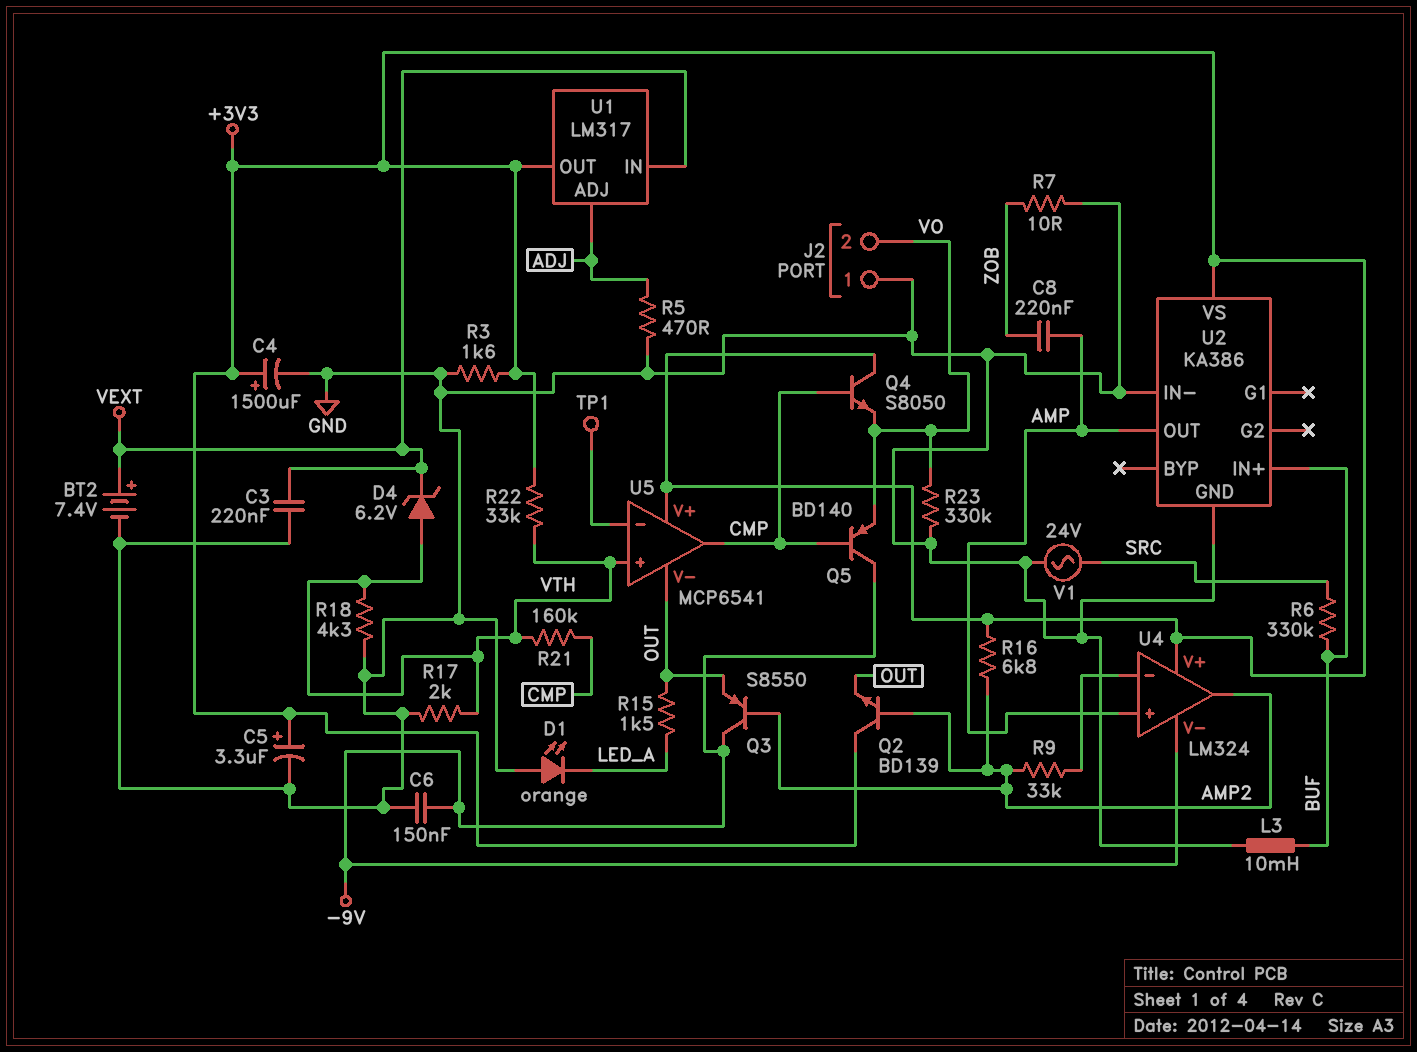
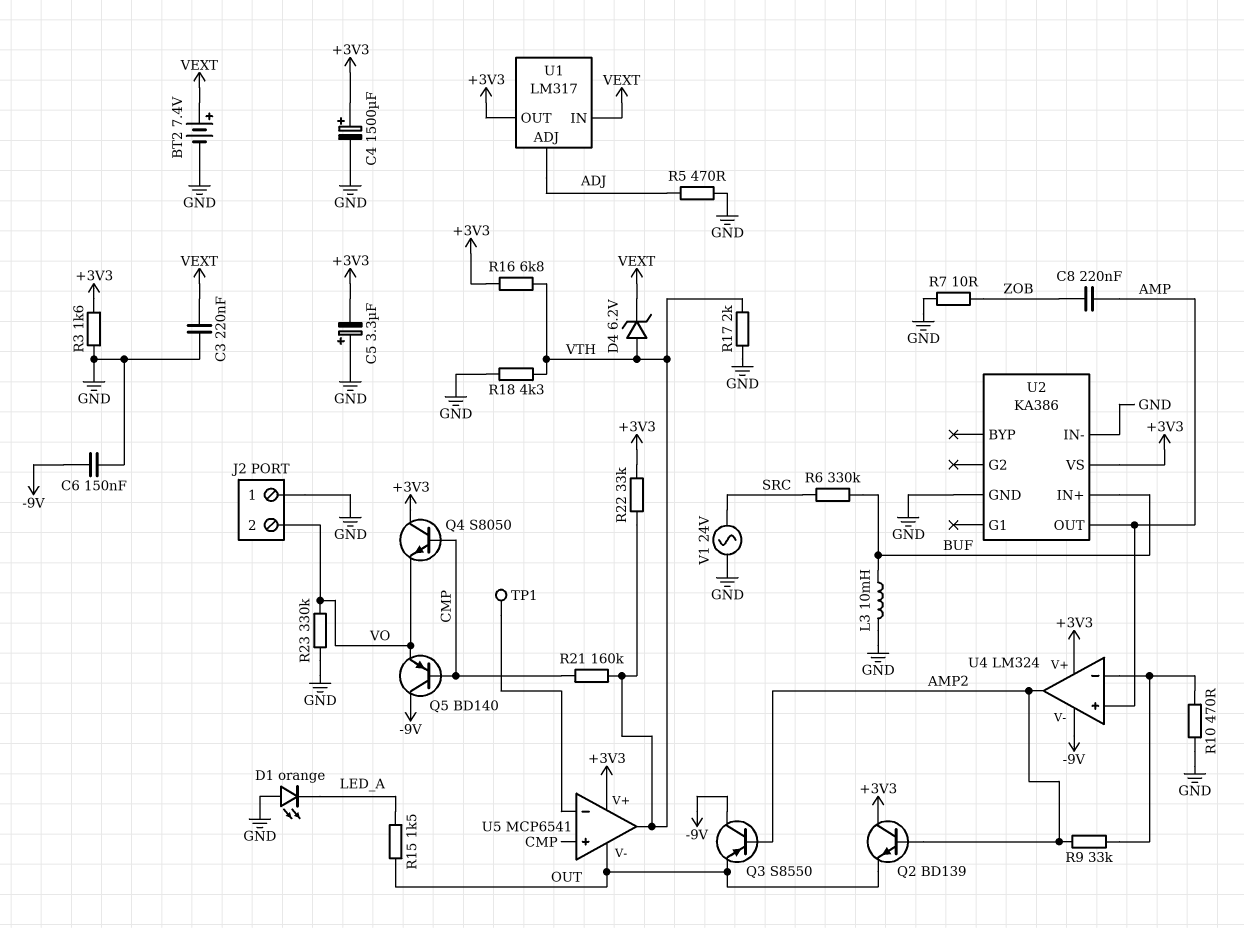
C5: 3.3uF (plus +3V3, minus GND) -> 3.3uF (plus GND, minus +3V3)
R10: none -> 470 (GND, U4/in-)
R16: 6.8k (+3V3, AMP2) -> 6.8k (+3V3, VTH)
U5 pin in+: VTH -> CMP
U5 pin out: CMP -> VTH

